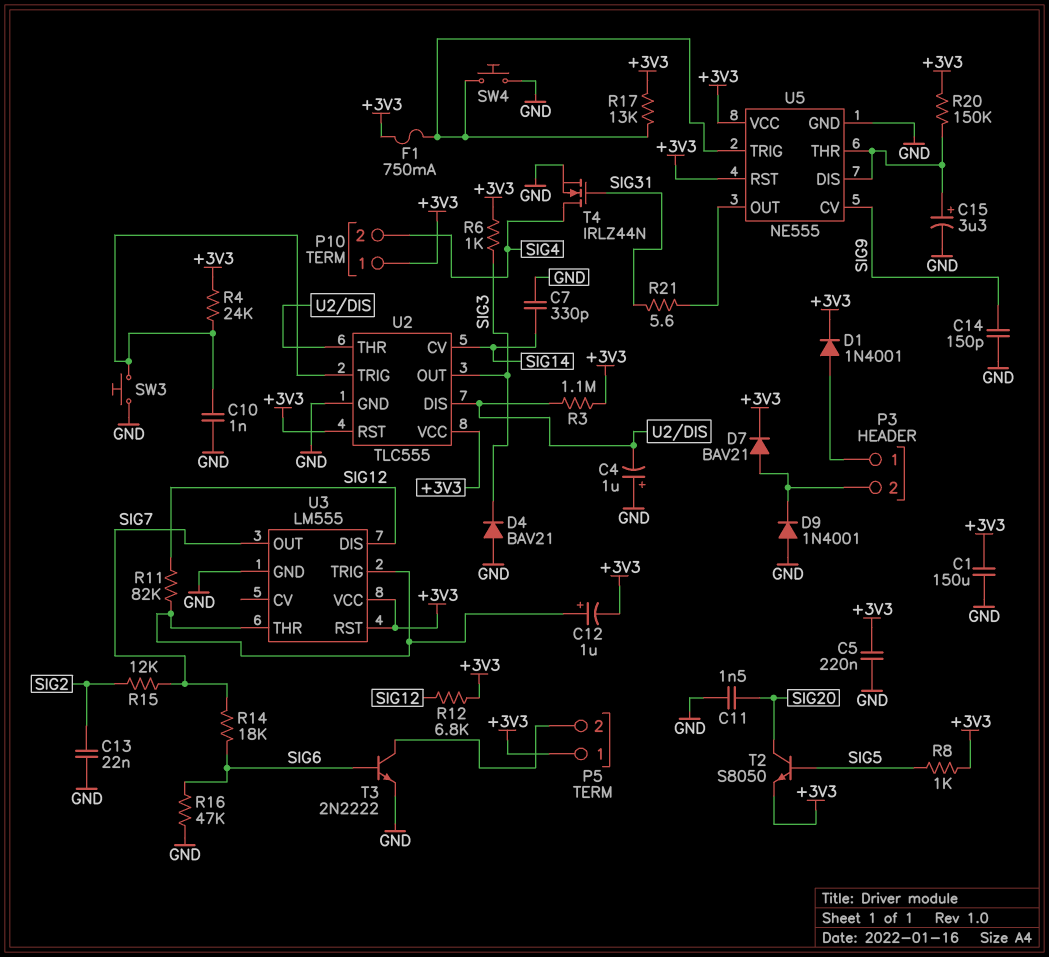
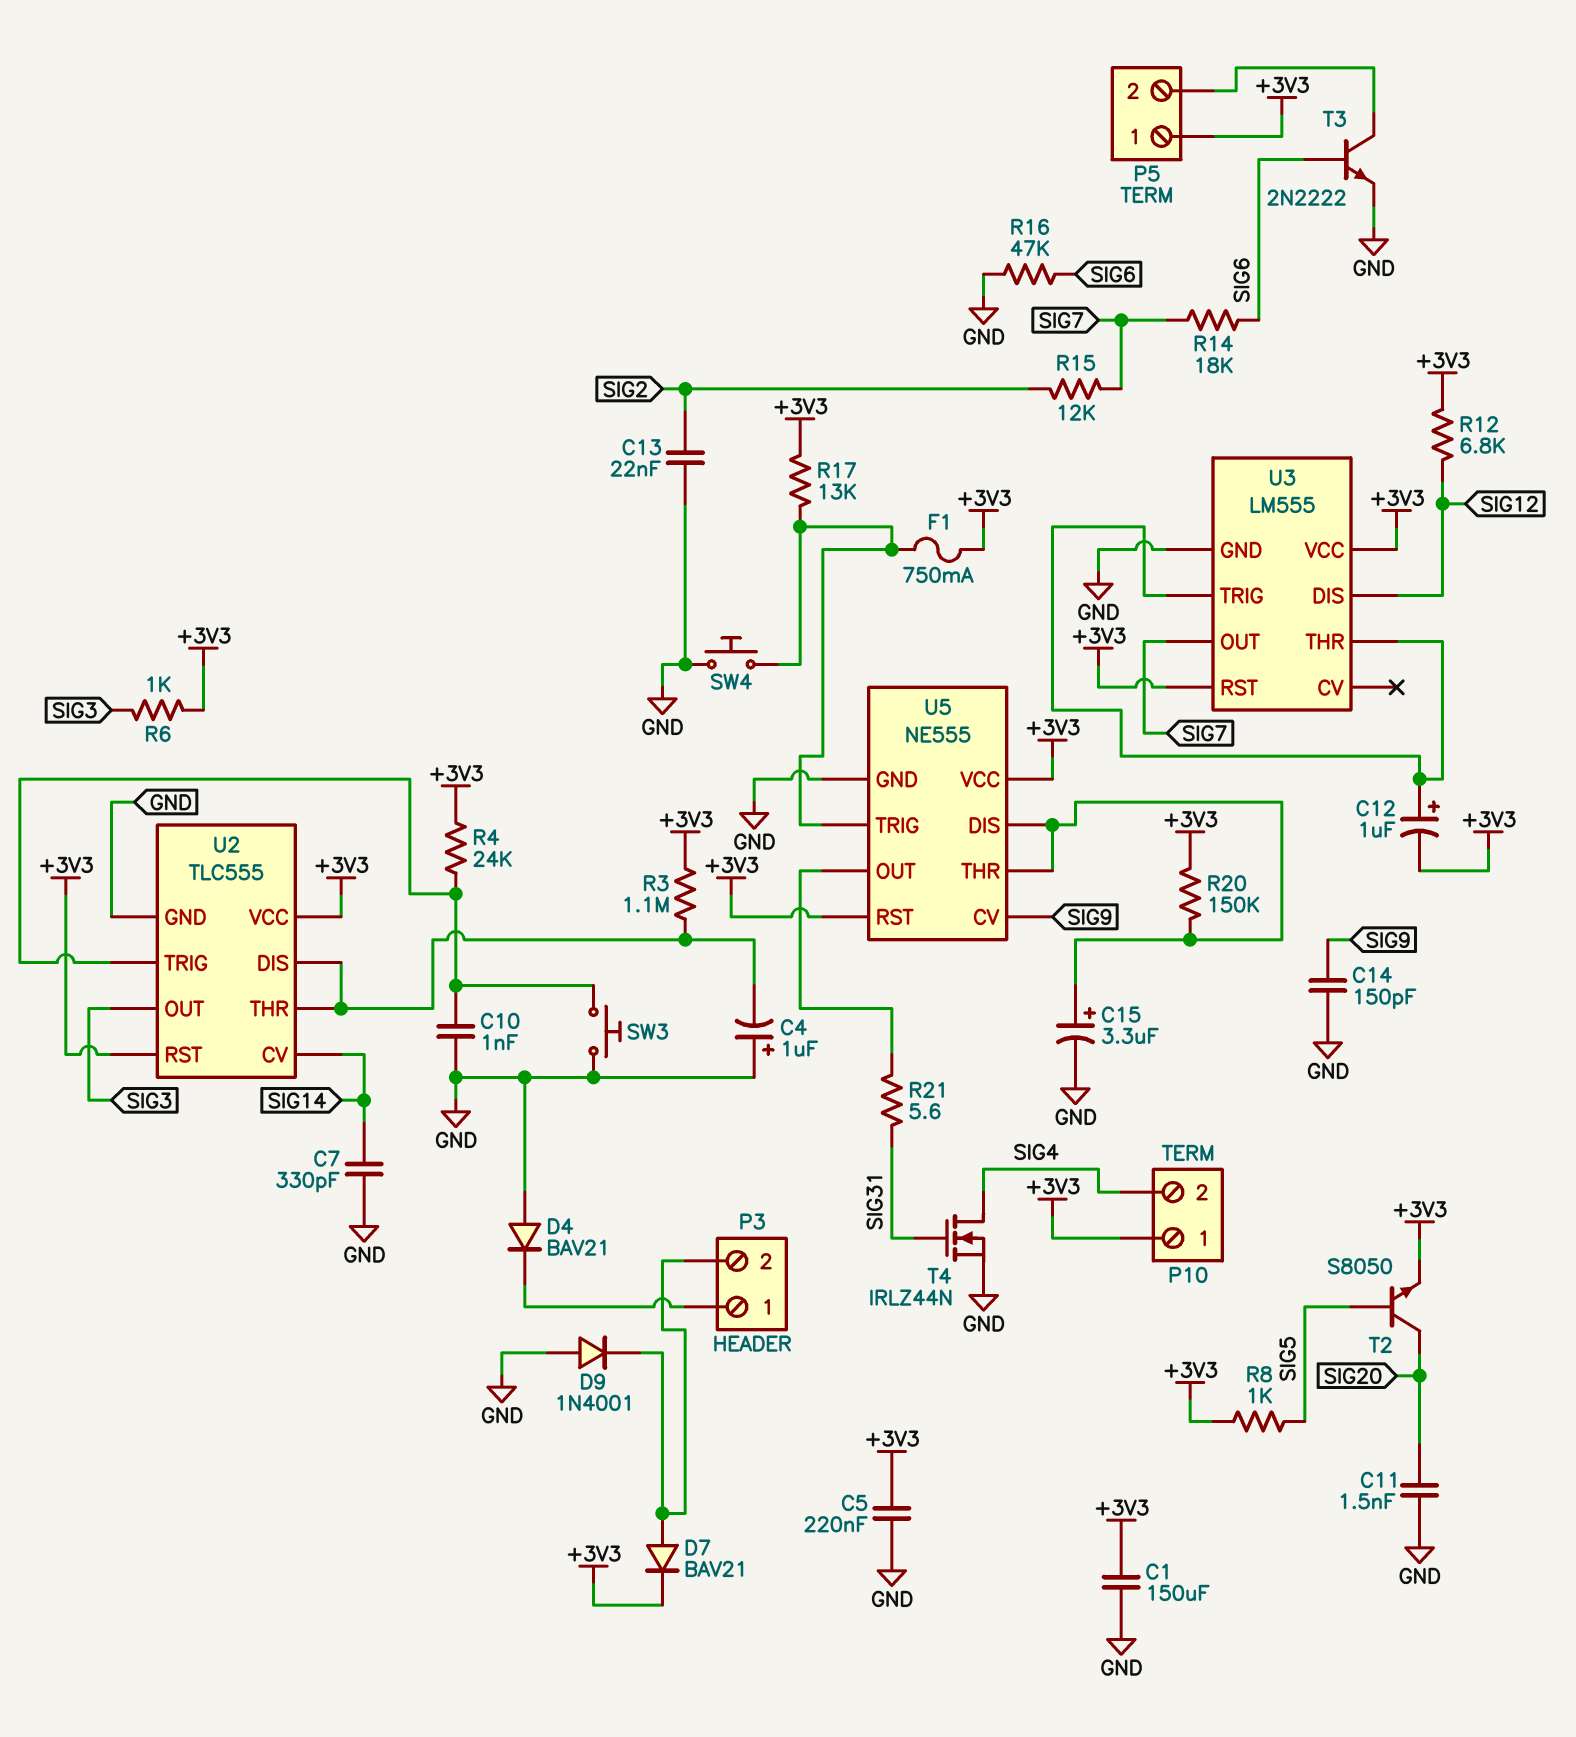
D1: diode 1N4001 (A P3/1, K +3V3) -> none
D4: diode BAV21 (A GND, K SIG3) -> diode BAV21 (A GND, K P3/1)
R11: 82k (SIG12, U3/THR) -> none

